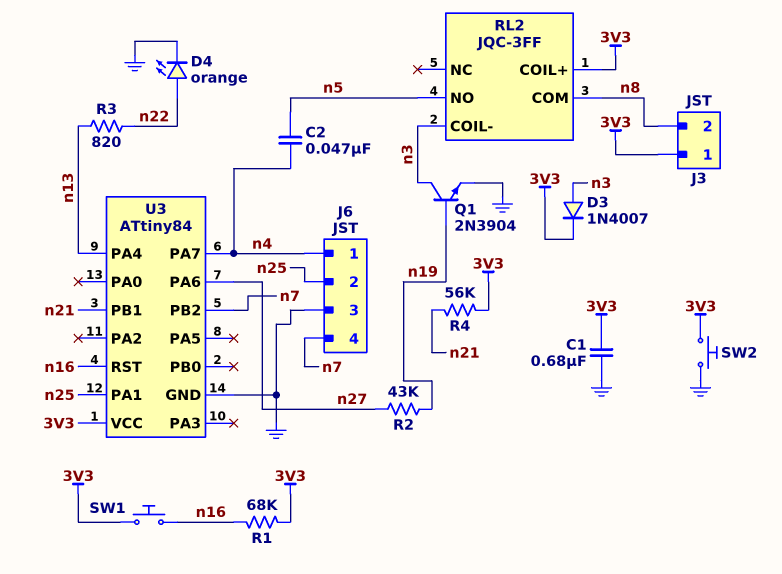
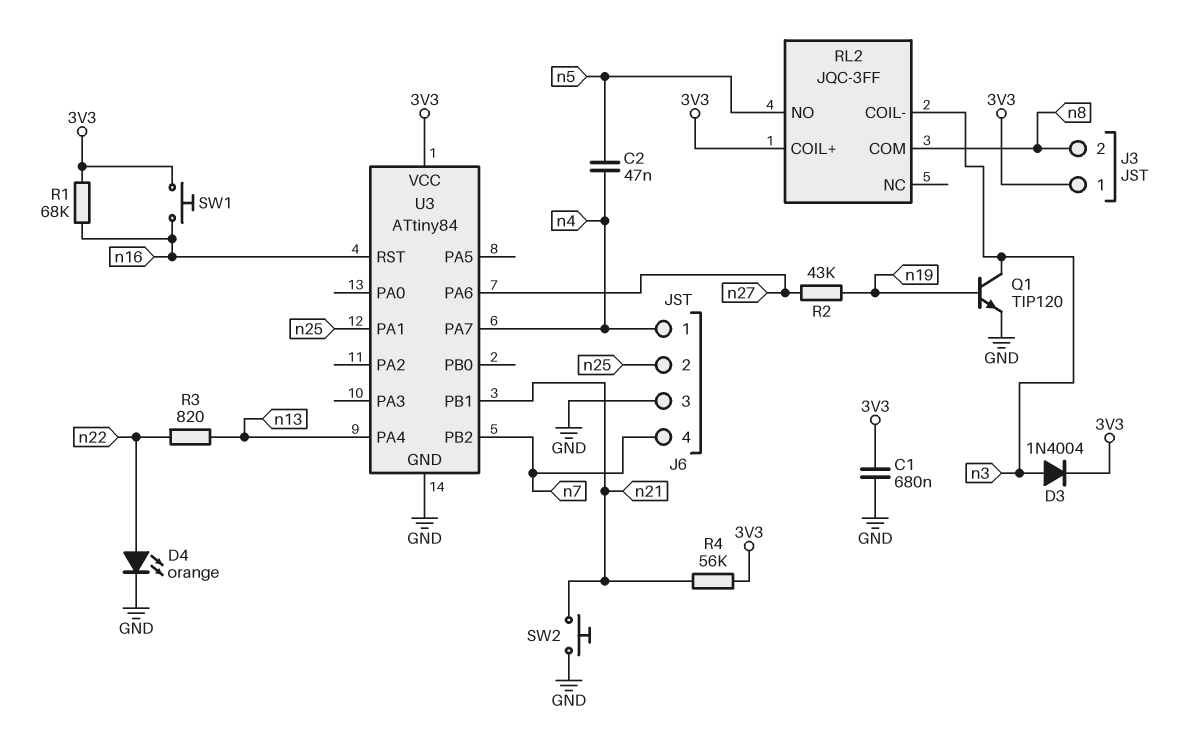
D3: diode 1N4007 (A n3, K 3V3) -> diode 1N4004 (A n3, K 3V3)
Q1: NPN 2N3904 (B n19, C n3, E GND) -> NPN TIP120 (B n19, C n3, E GND)
SW2: button (3V3, GND) -> button (GND, n21)

